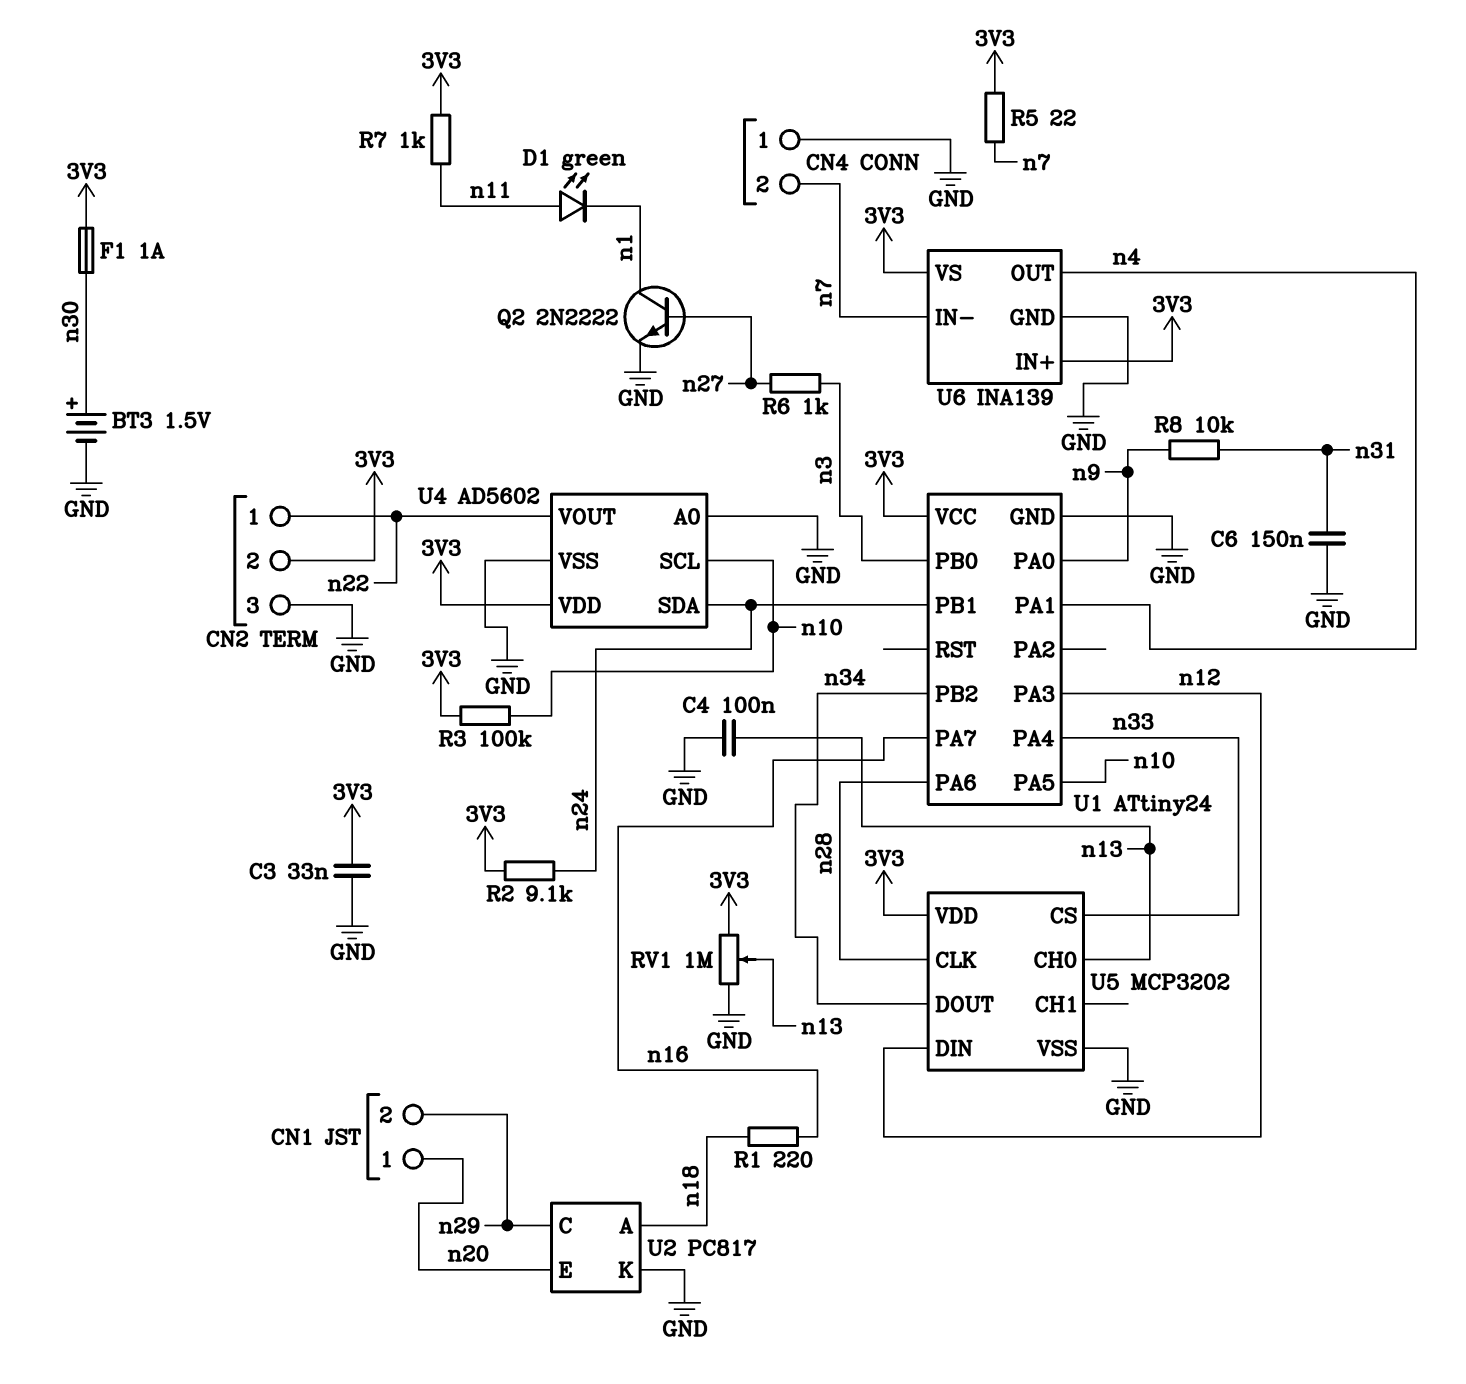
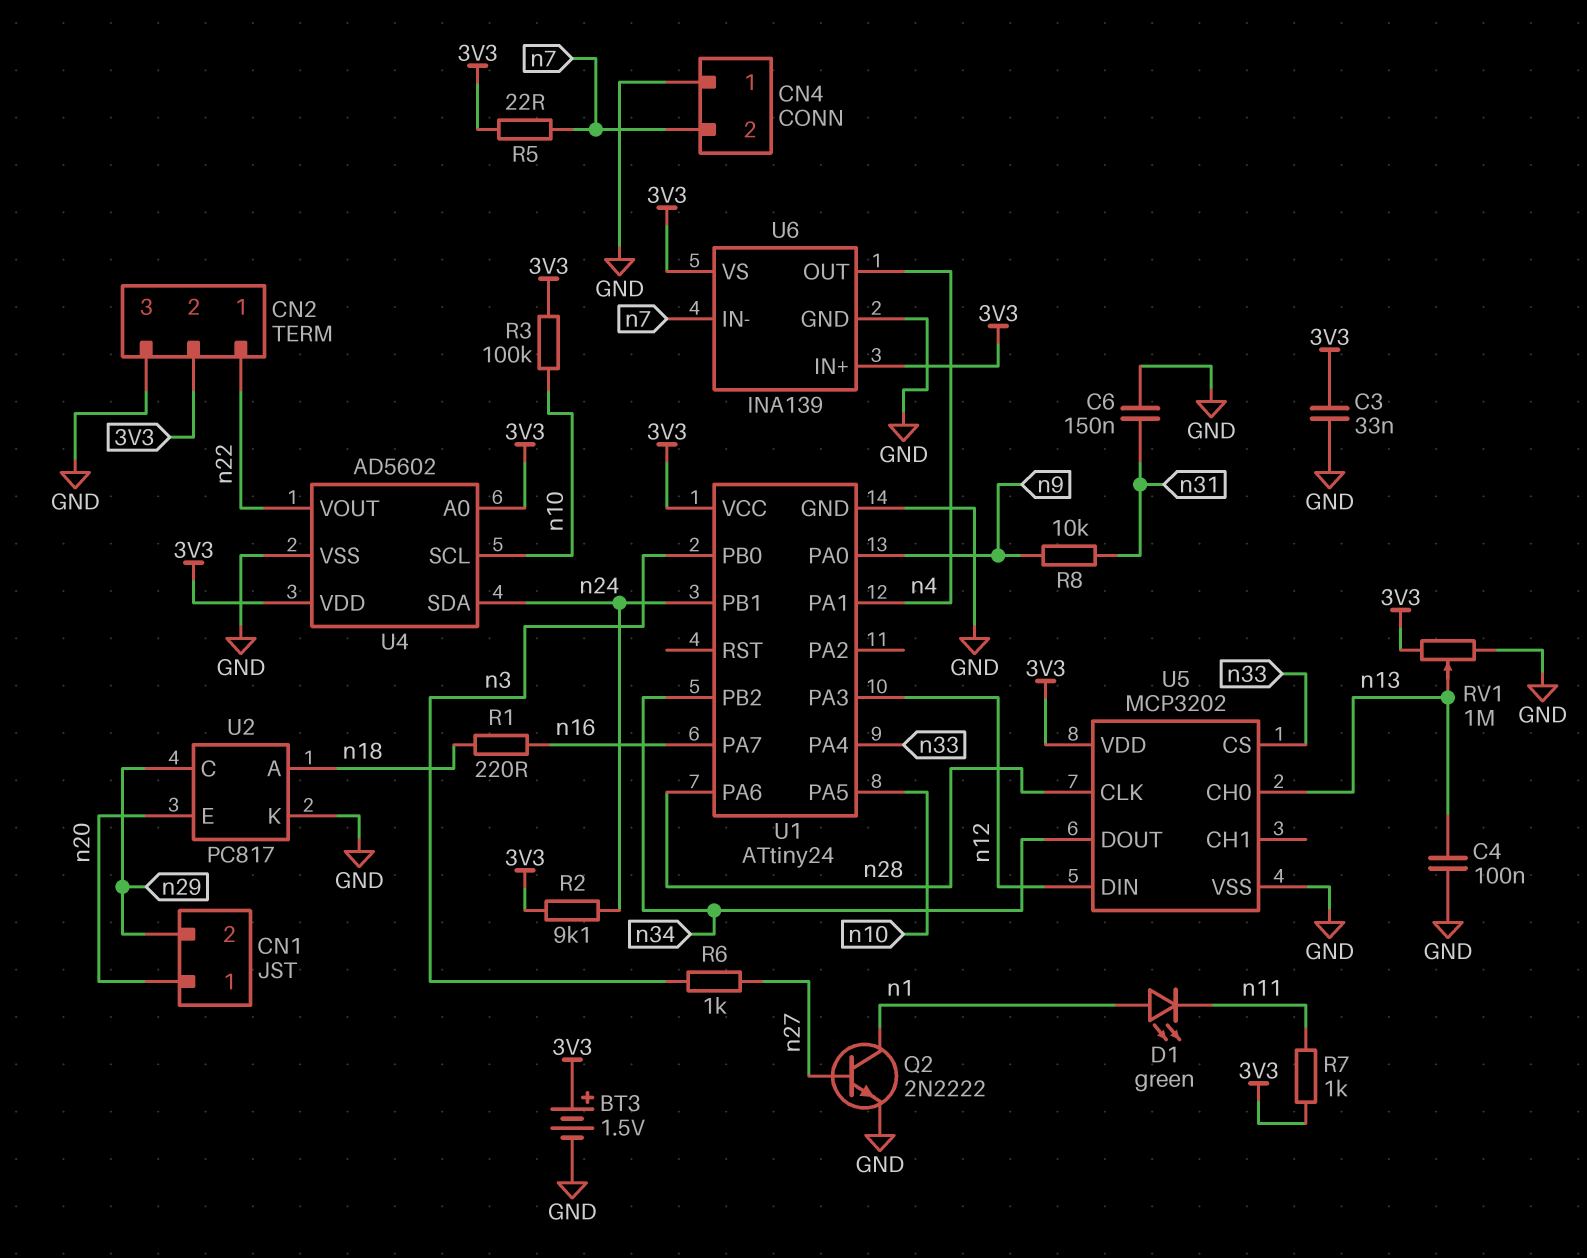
BT3: 1.5V (plus n30, minus GND) -> 1.5V (plus 3V3, minus GND)
D1: LED green (A n11, K n1) -> LED green (A n1, K n11)
F1: 1A (3V3, n30) -> none
U4 pin A0: GND -> 3V3

